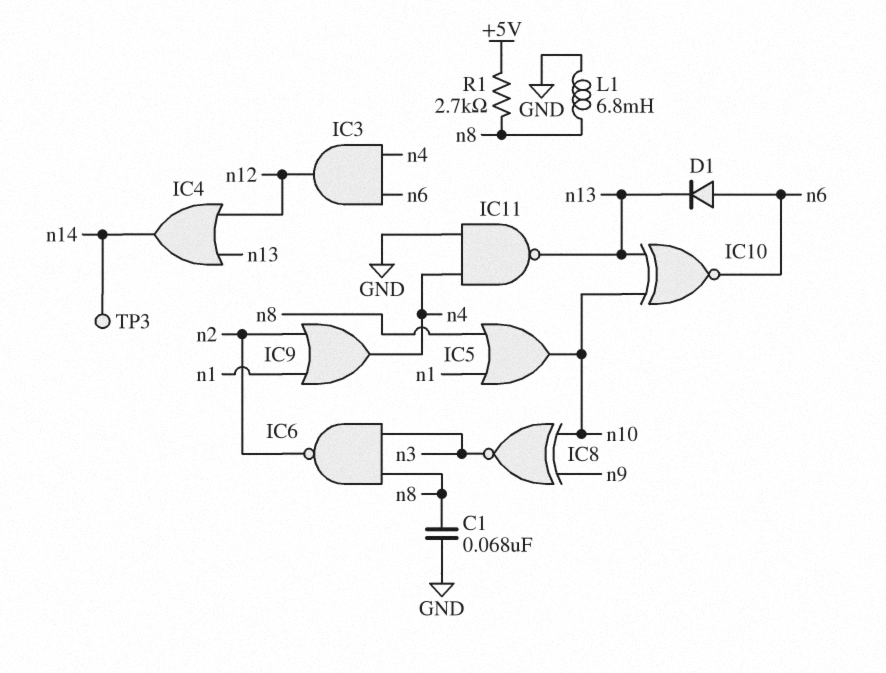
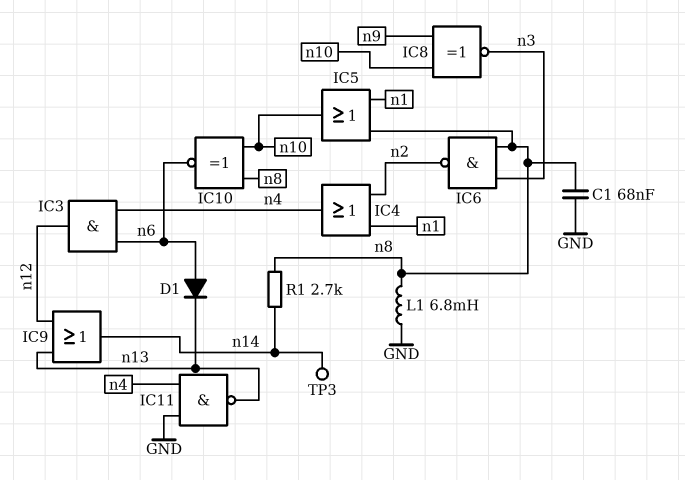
IC4: OR (in n12, in n13, out n14) -> OR (in n1, in n2, out n4)
IC9: OR (in n1, in n2, out n4) -> OR (in n12, in n13, out n14)
IC10: XNOR (in n10, in n13, out n6) -> XNOR (in n8, in n10, out n6)
R1: 2.7k (+5V, n8) -> 2.7k (n8, n14)

